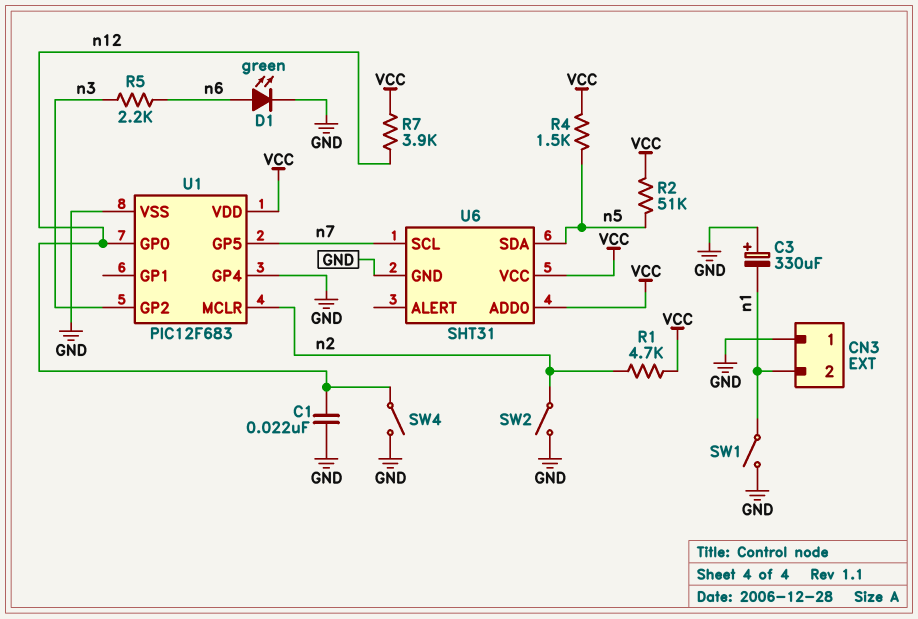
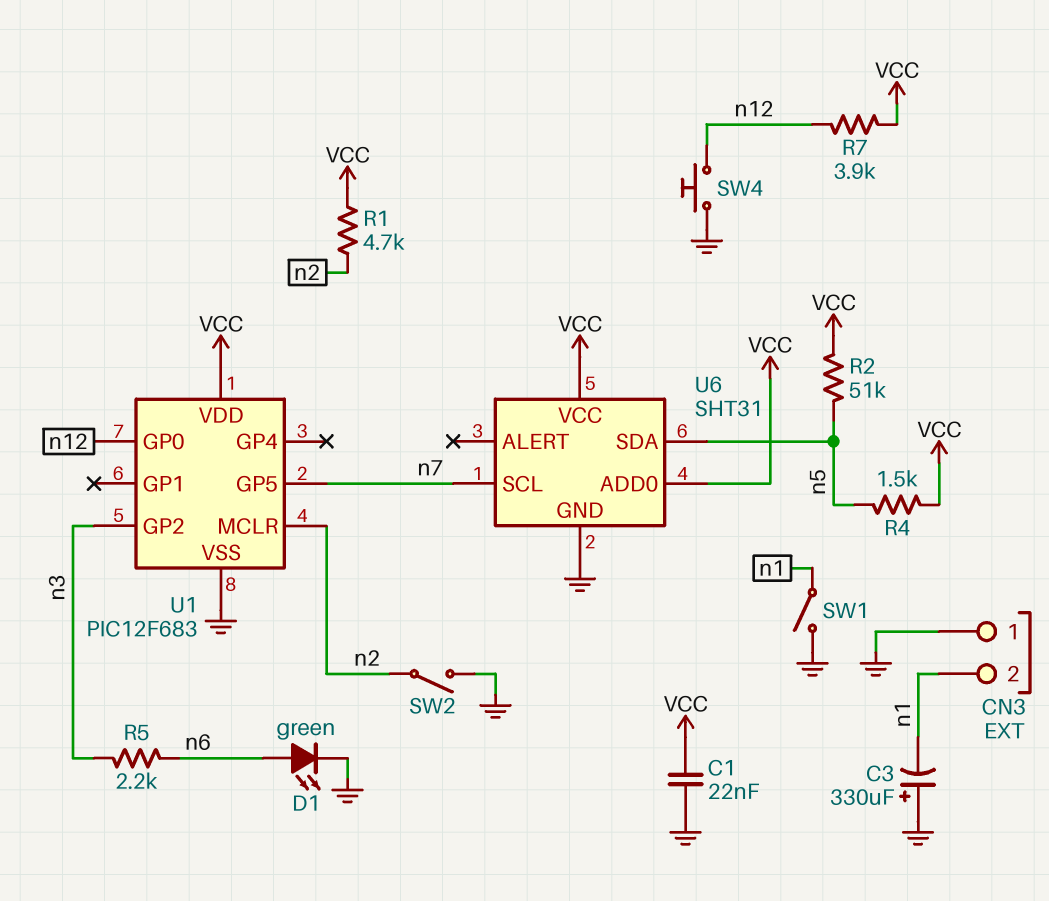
C1: 22nF (GND, n12) -> 22nF (GND, VCC)
SW4: switch (GND, n12) -> button (GND, n12)
U1 pin GP4: GND -> none

